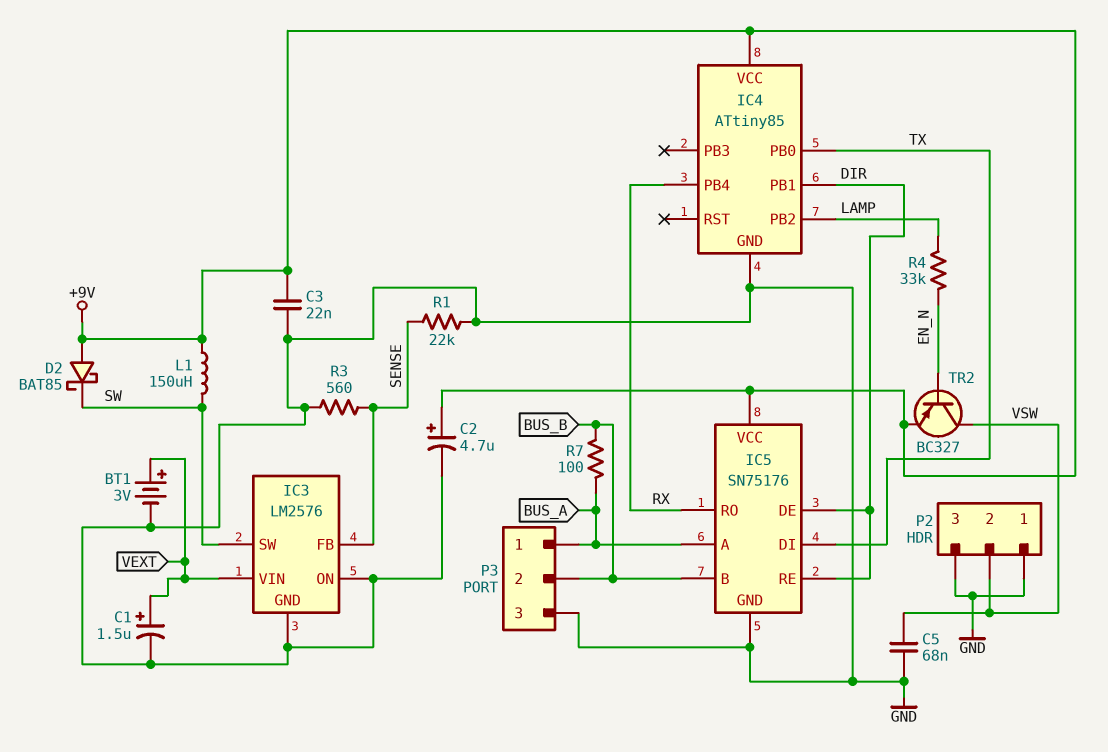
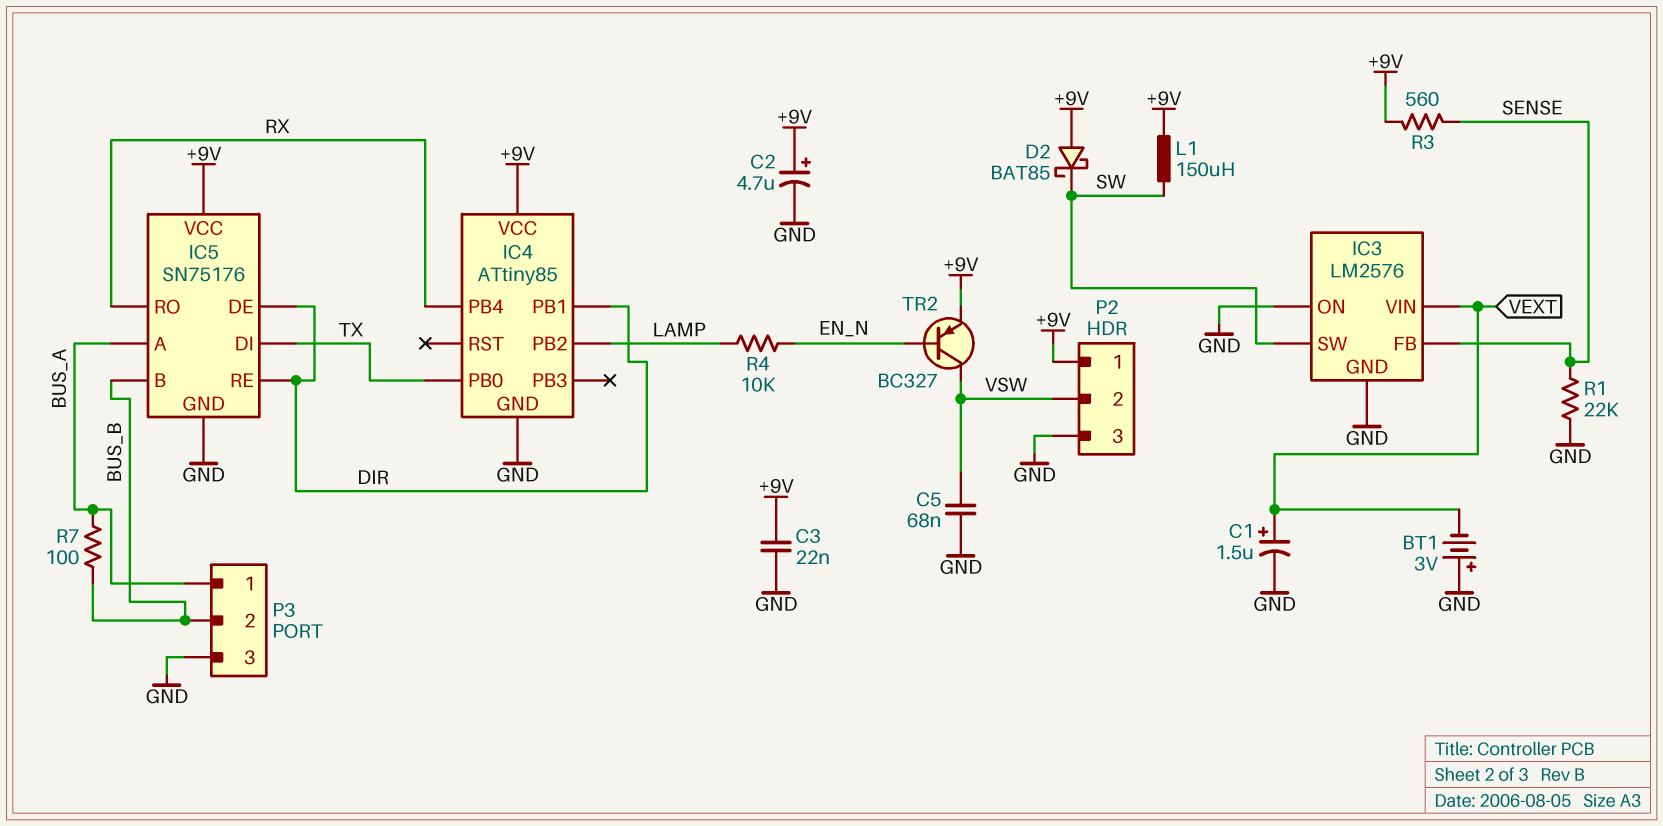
BT1: 3V (plus VEXT, minus GND) -> 3V (plus GND, minus VEXT)
P2 pin 1: GND -> +9V
R3: 560 (GND, SENSE) -> 560 (+9V, SENSE)
R4: 33k (EN_N, LAMP) -> 10k (EN_N, LAMP)

